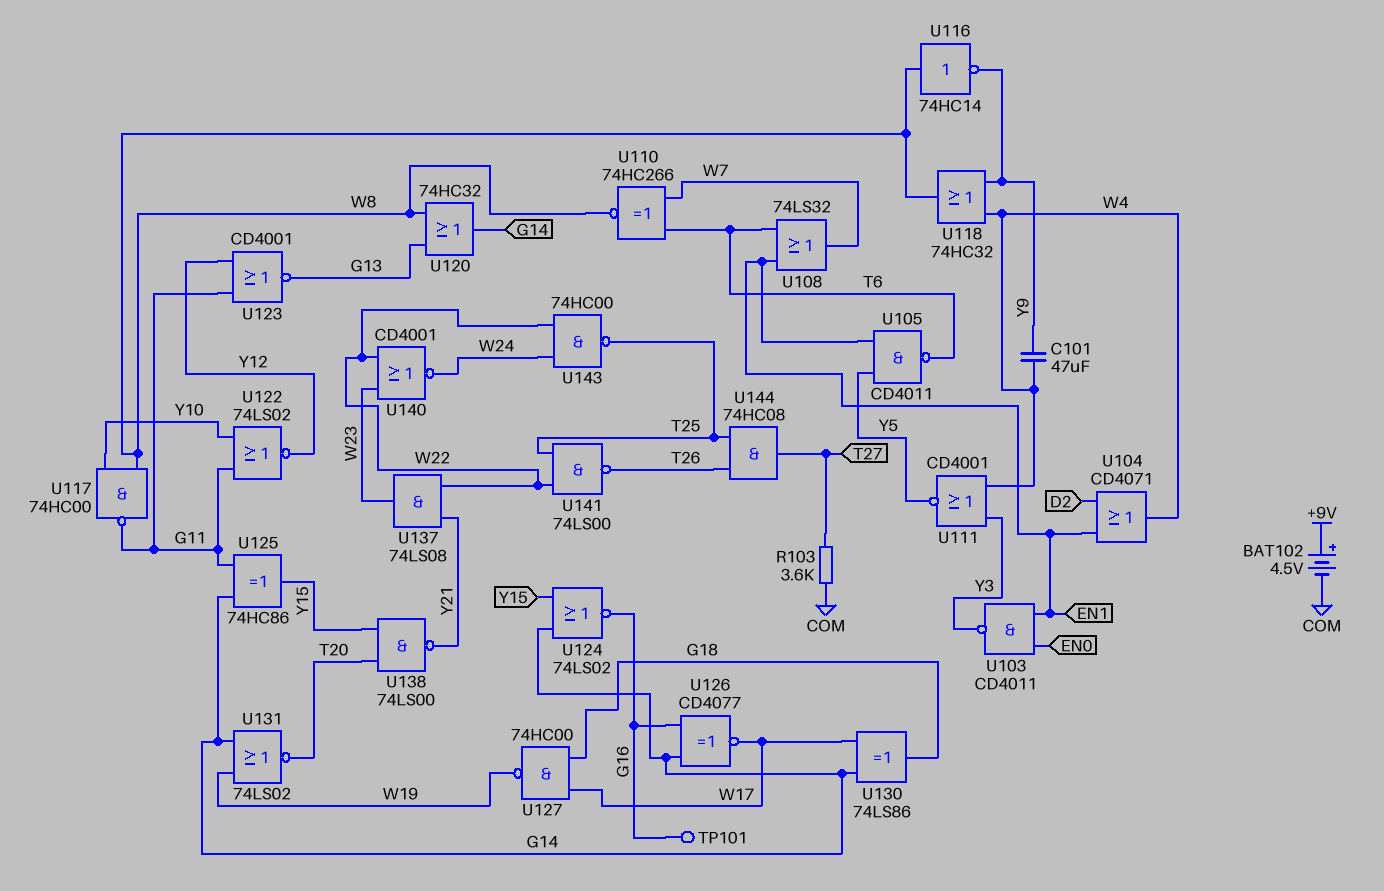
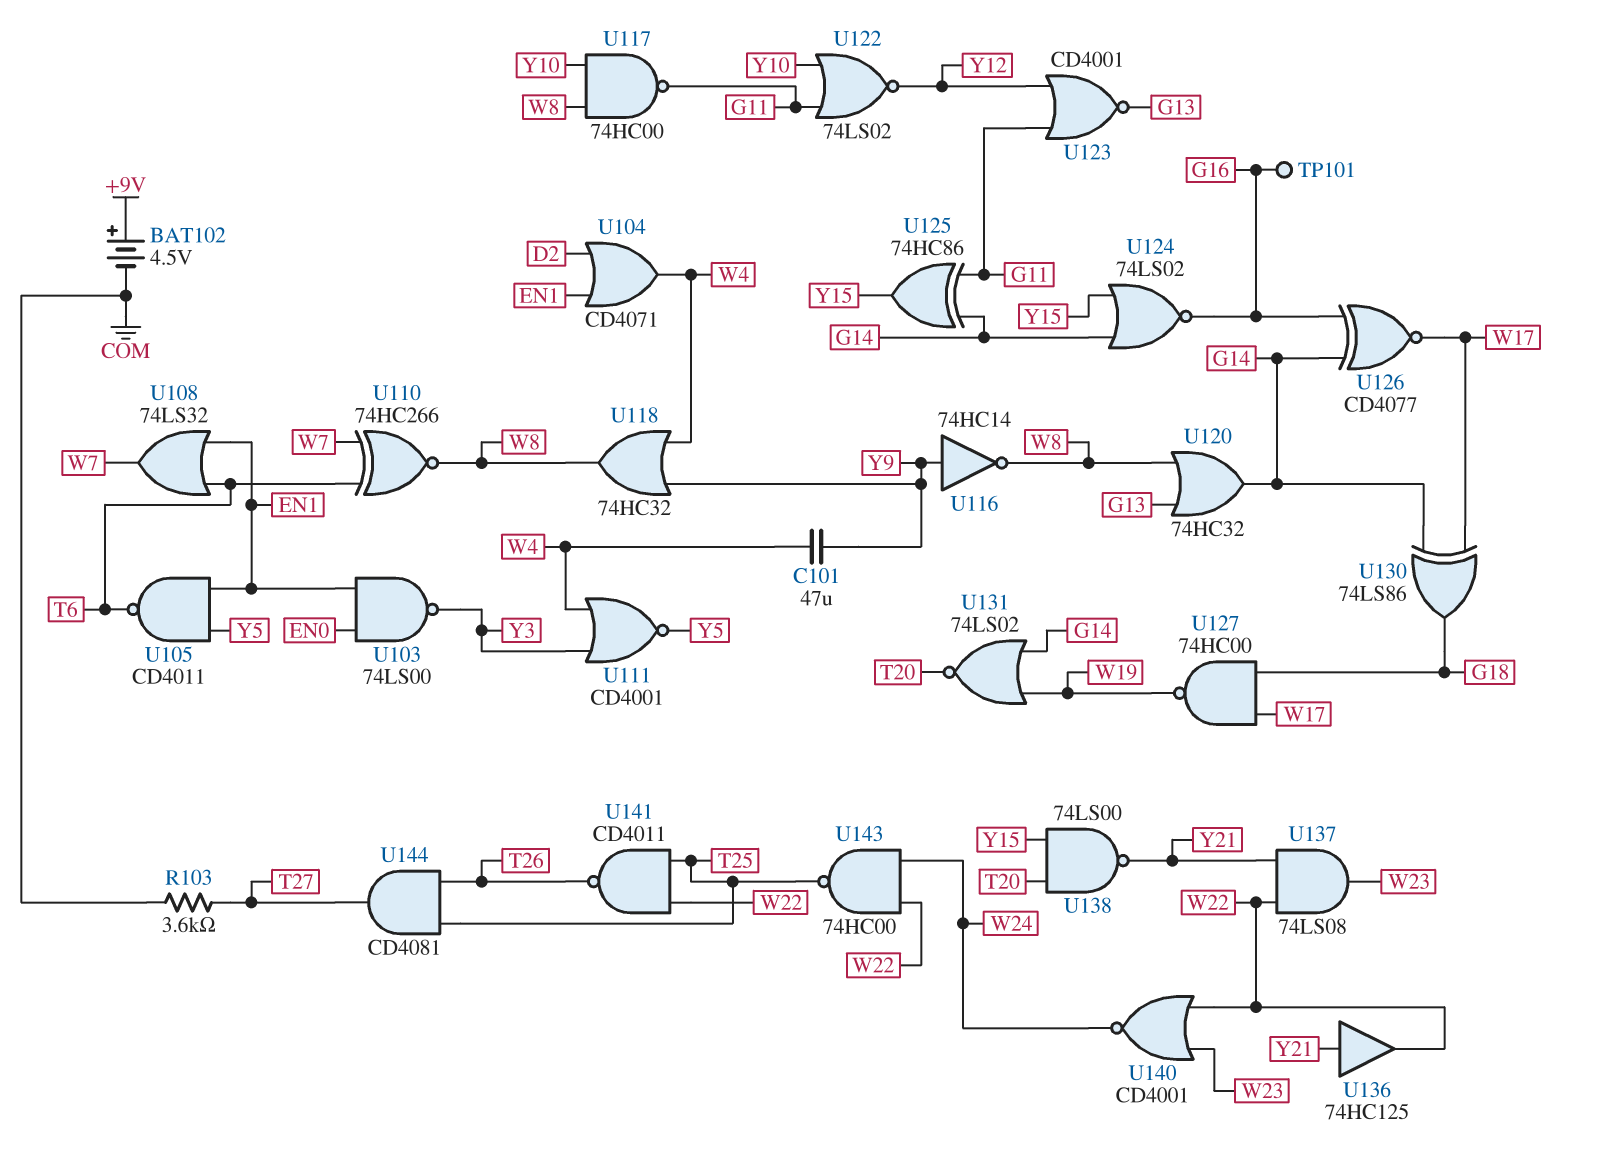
U103: NAND CD4011 (in EN0, in EN1, out Y3) -> NAND 74LS00 (in EN0, in EN1, out Y3)
U116: NOT 74HC14 (in W8, out Y9) -> NOT 74HC14 (in Y9, out W8)
U136: none -> buffer 74HC125 (in Y21, out W22)
U141: NAND 74LS00 (in T25, in W22, out T26) -> NAND CD4011 (in T25, in W22, out T26)
U144: AND 74HC08 (in T25, in T26, out T27) -> AND CD4081 (in T25, in T26, out T27)

